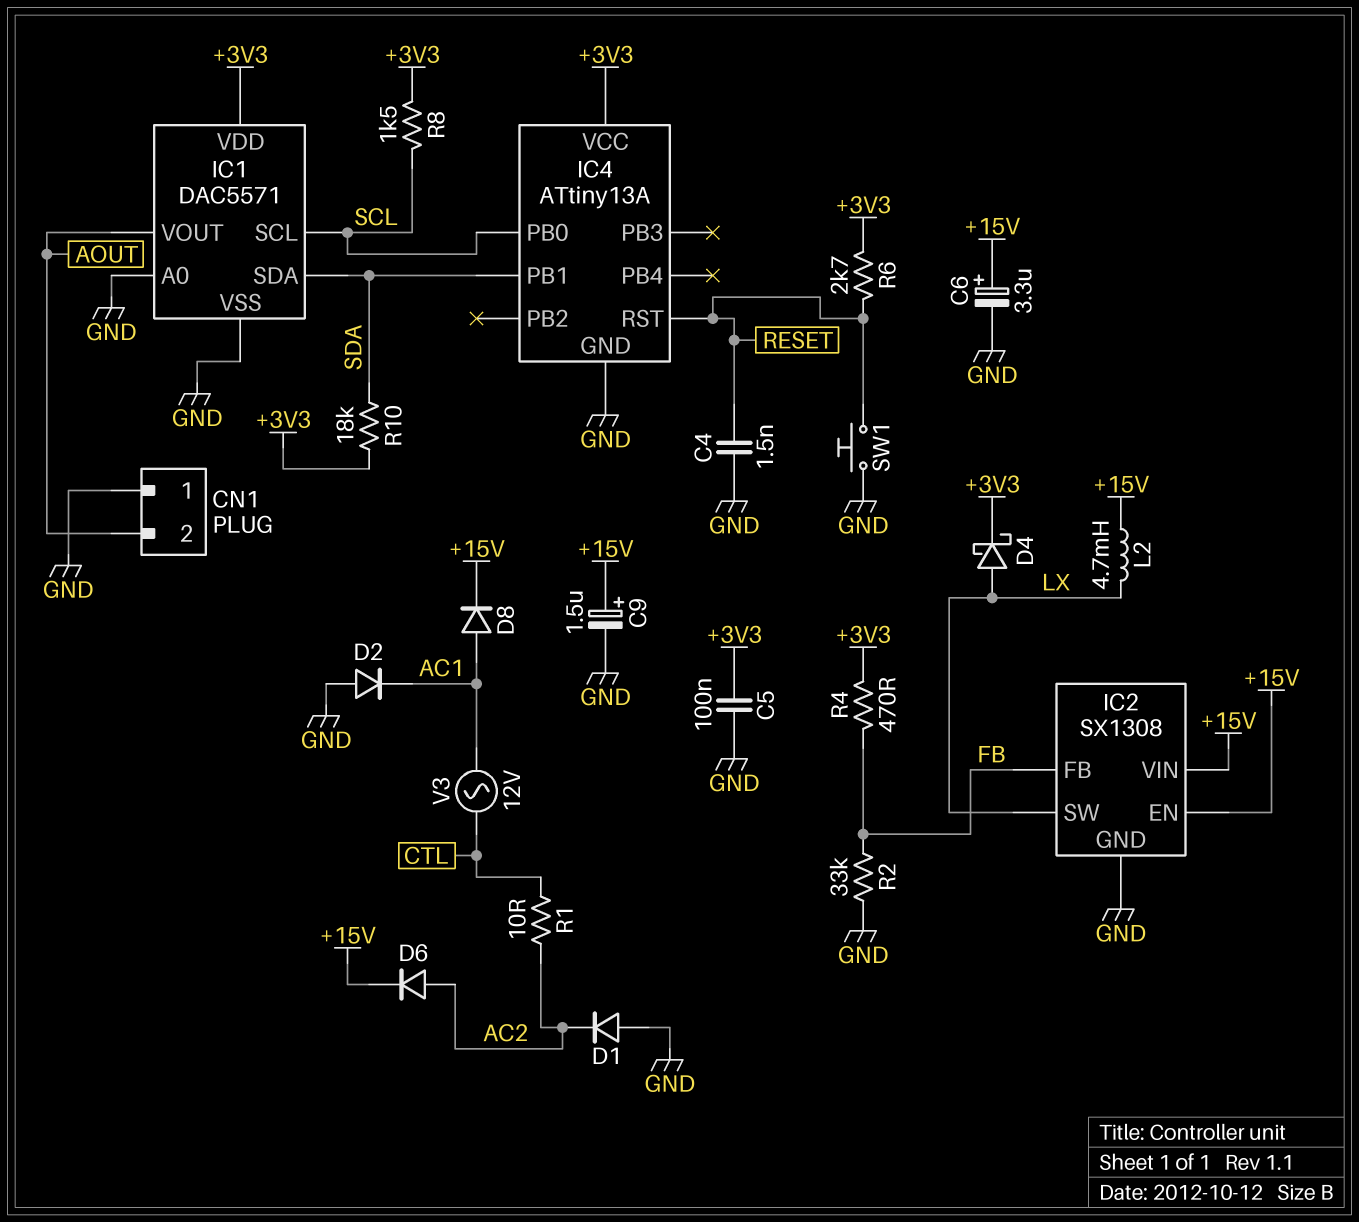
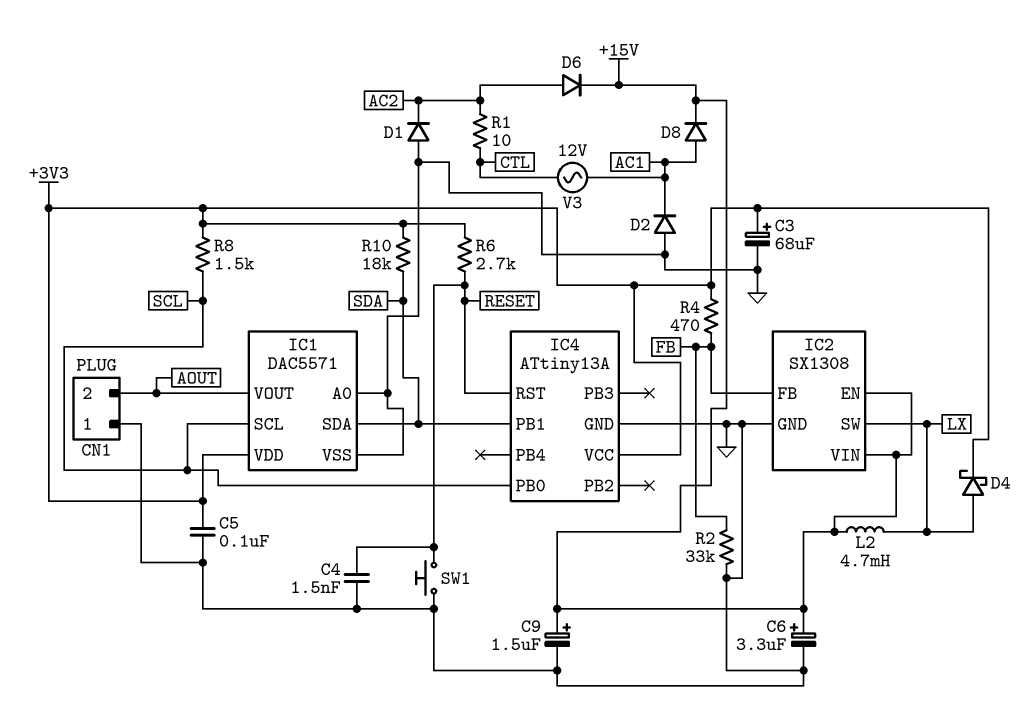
C3: none -> 68uF (plus +3V3, minus GND)

